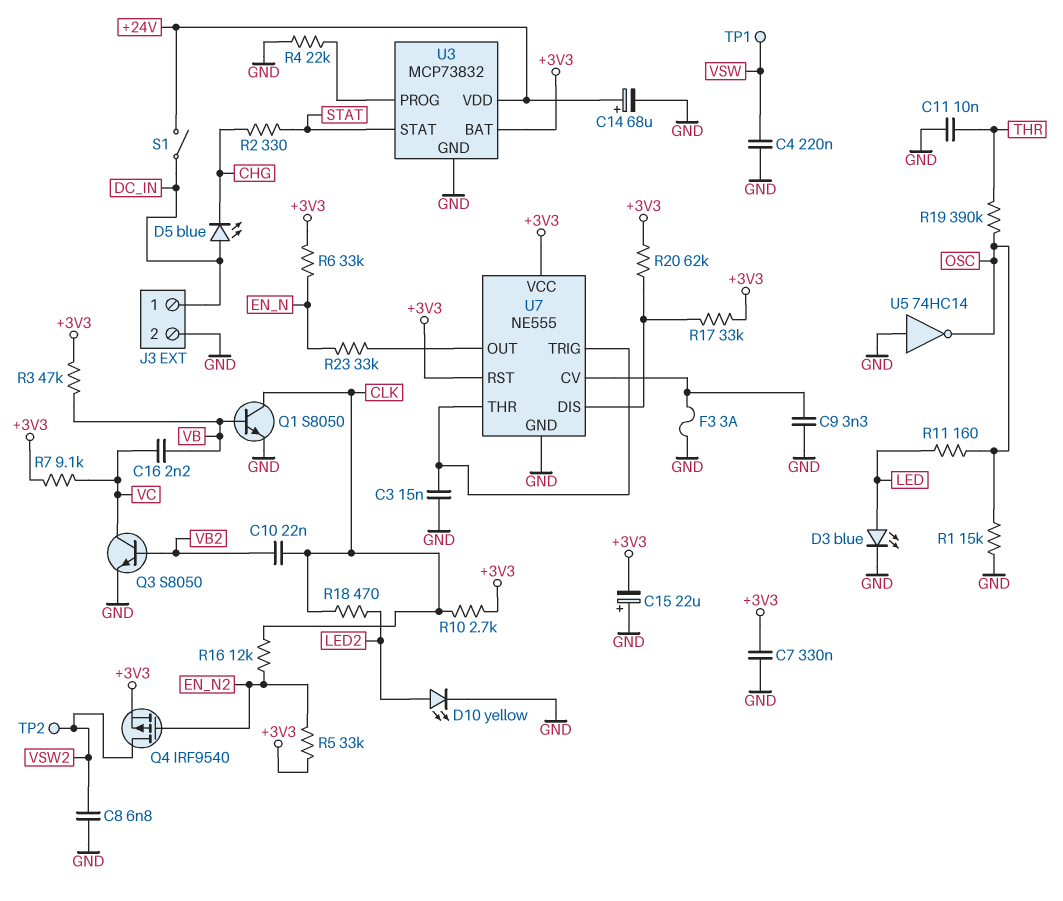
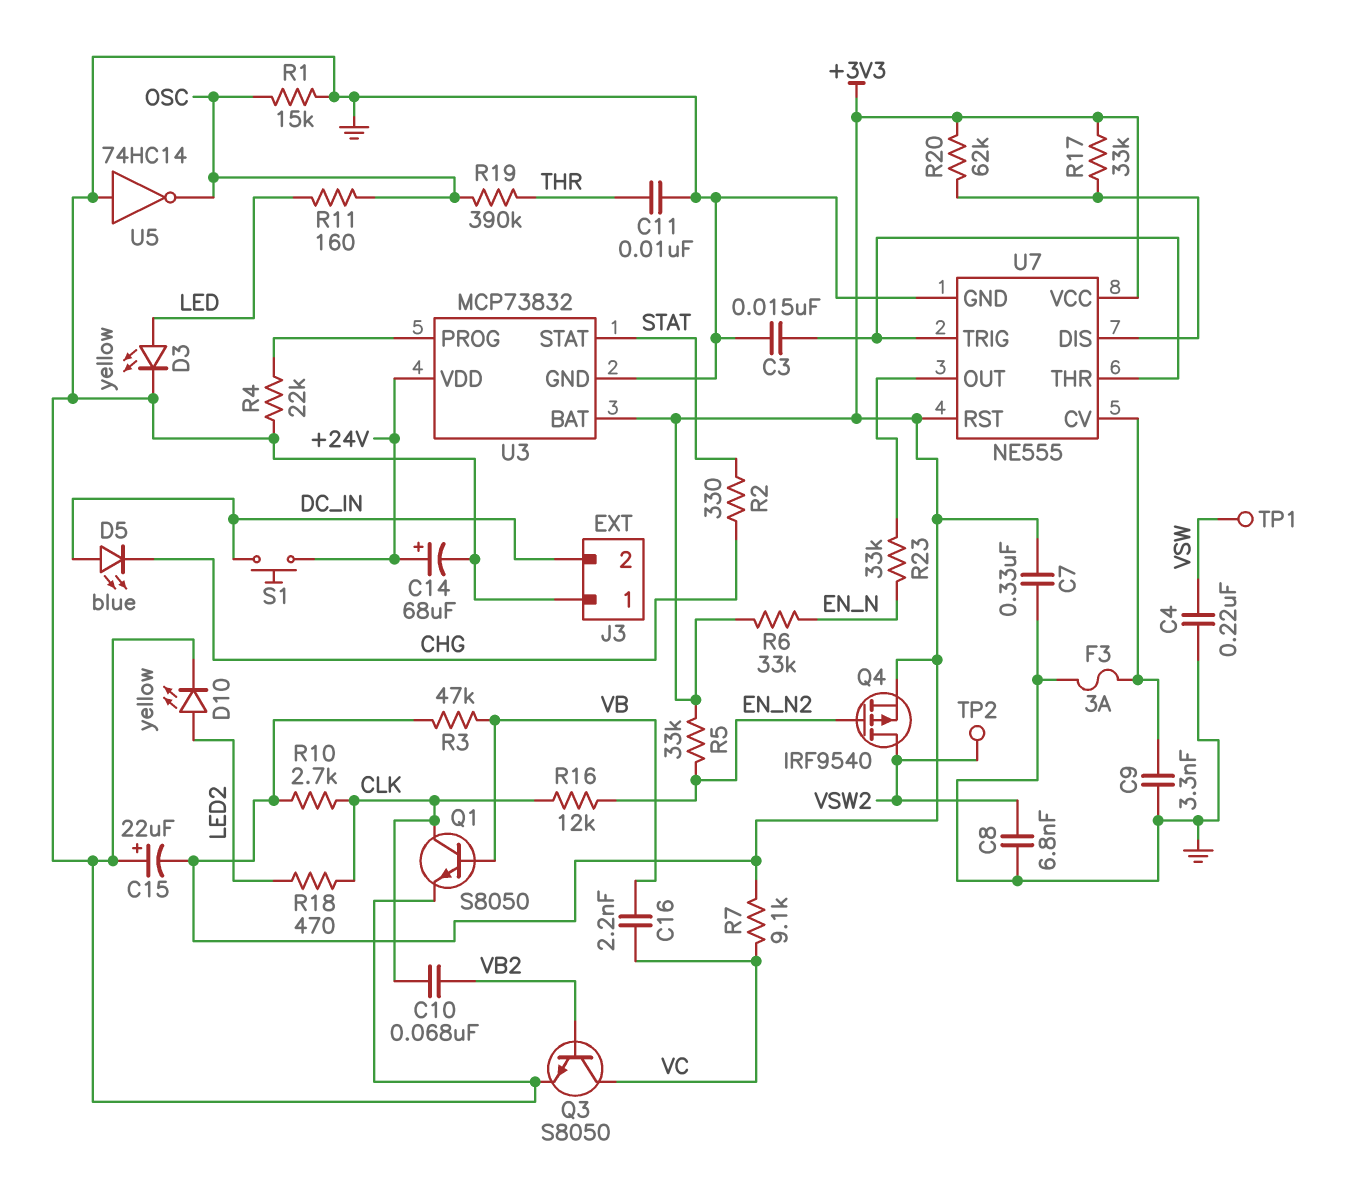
C10: 22nF (CLK, VB2) -> 68nF (CLK, VB2)
D3: LED blue (A LED, K GND) -> LED yellow (A LED, K GND)
J3 pin 1: DC_IN -> GND
J3 pin 2: GND -> DC_IN
S1: switch (+24V, DC_IN) -> button (+24V, DC_IN)

